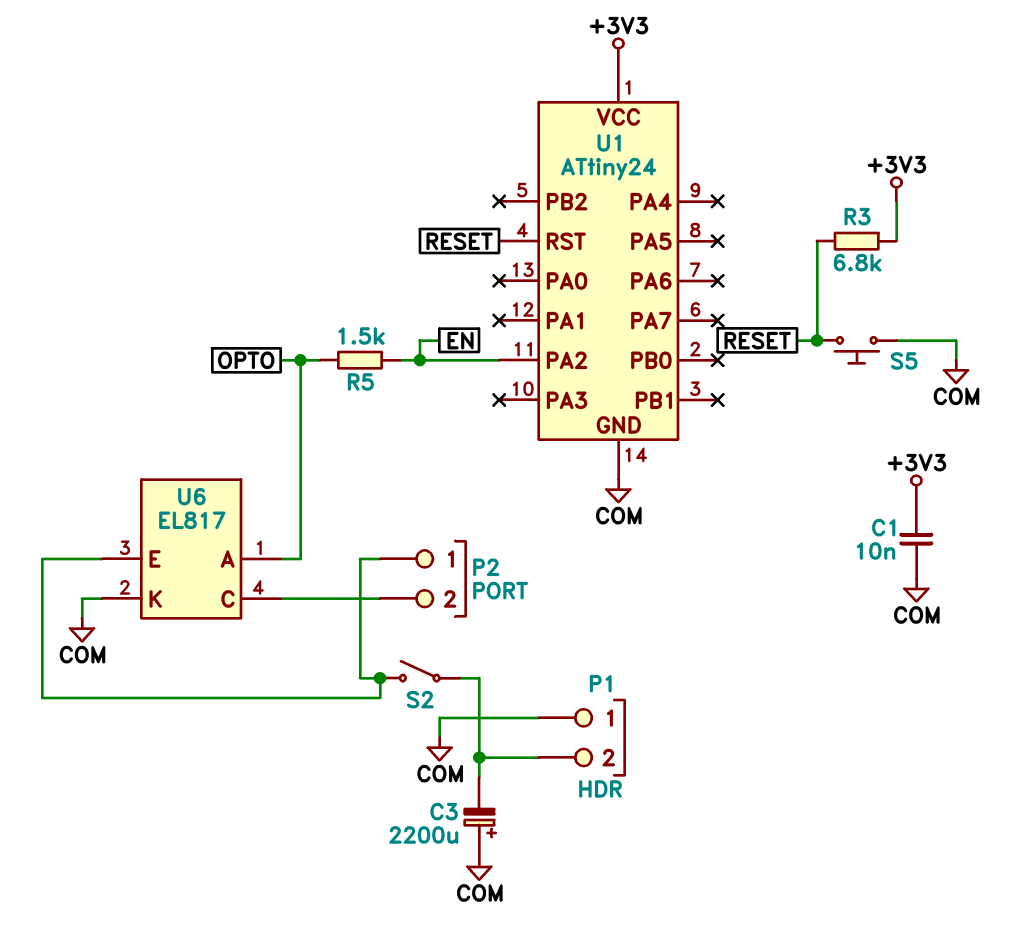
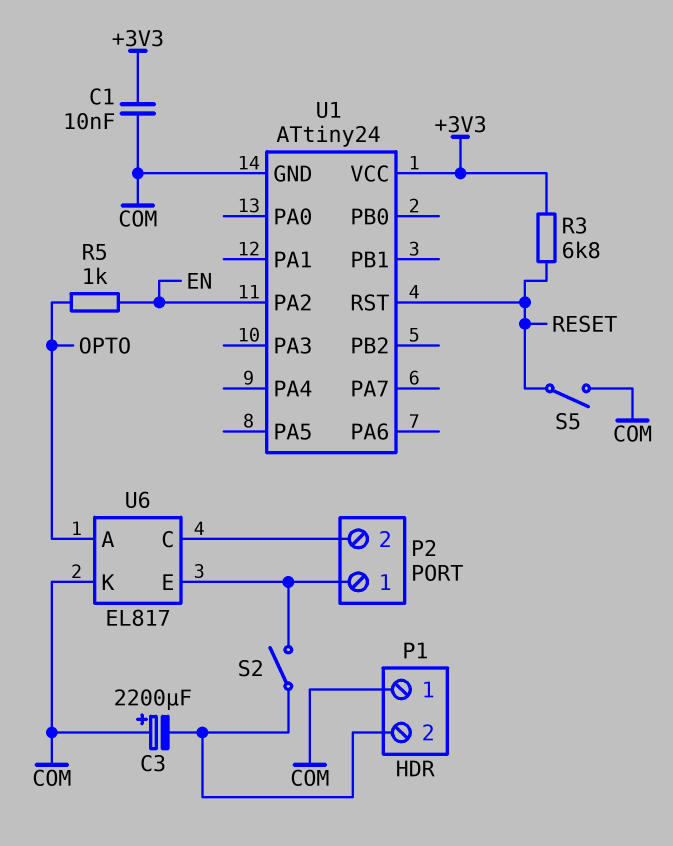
R5: 1.5k (EN, OPTO) -> 1k (EN, OPTO)
S5: button (COM, RESET) -> switch (COM, RESET)

